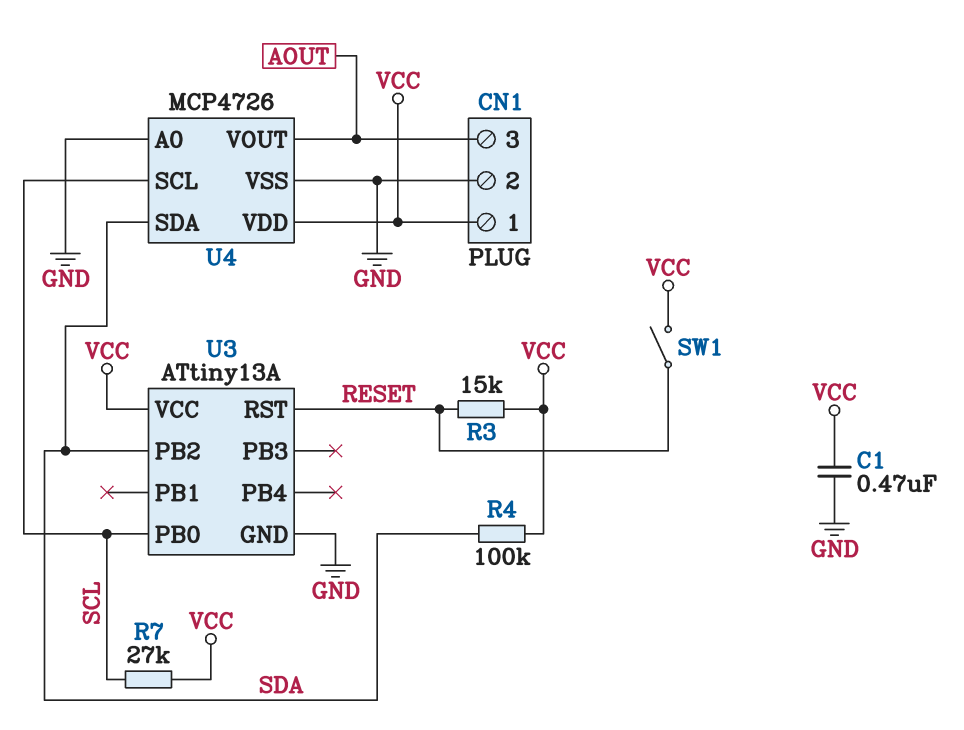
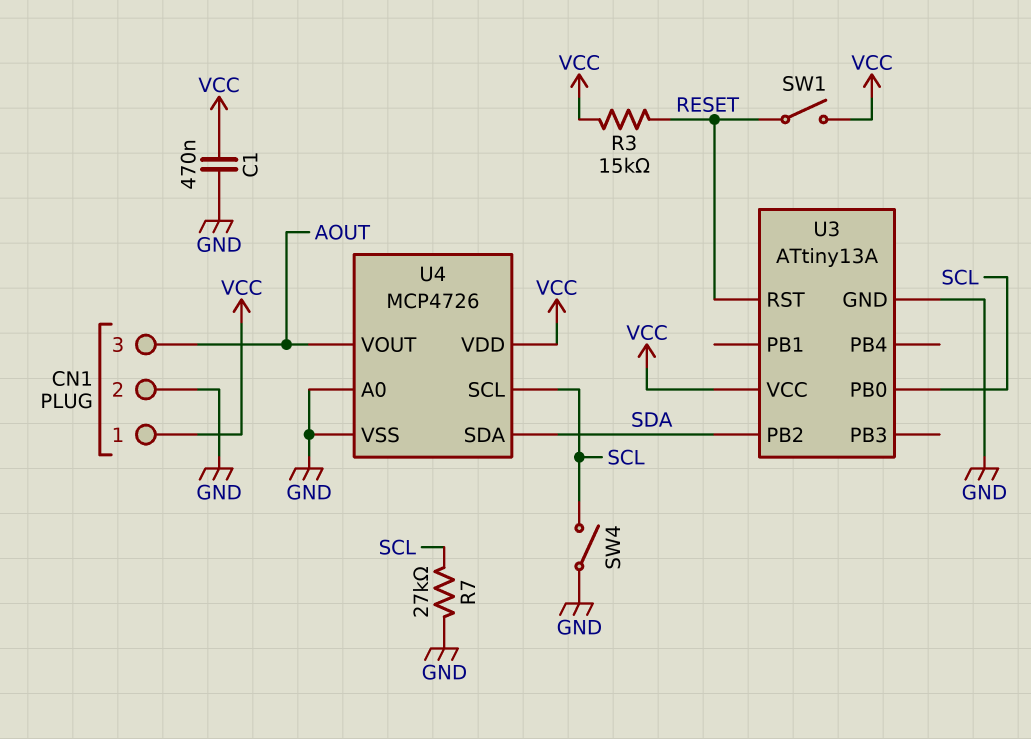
R4: 100k (SDA, VCC) -> none
R7: 27k (SCL, VCC) -> 27k (GND, SCL)
SW4: none -> switch (GND, SCL)

